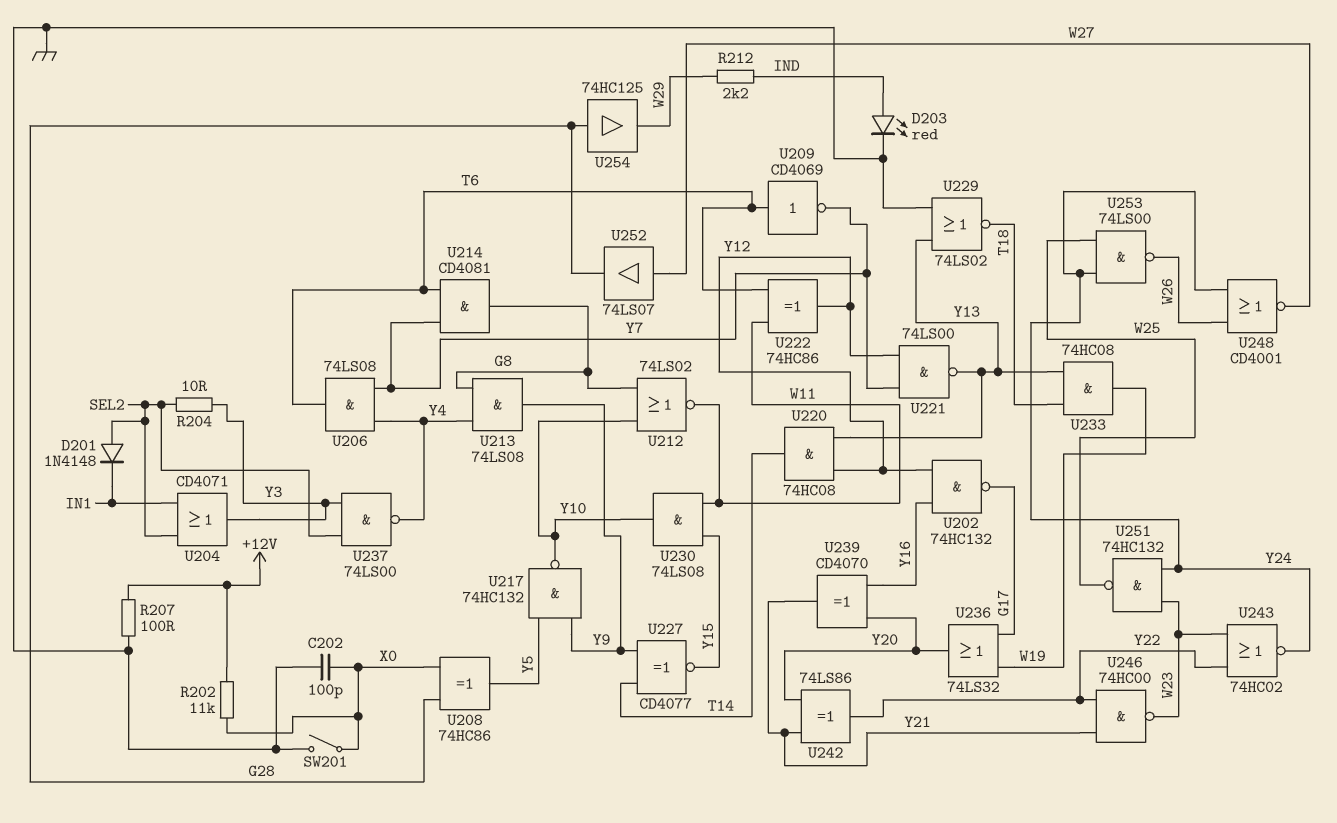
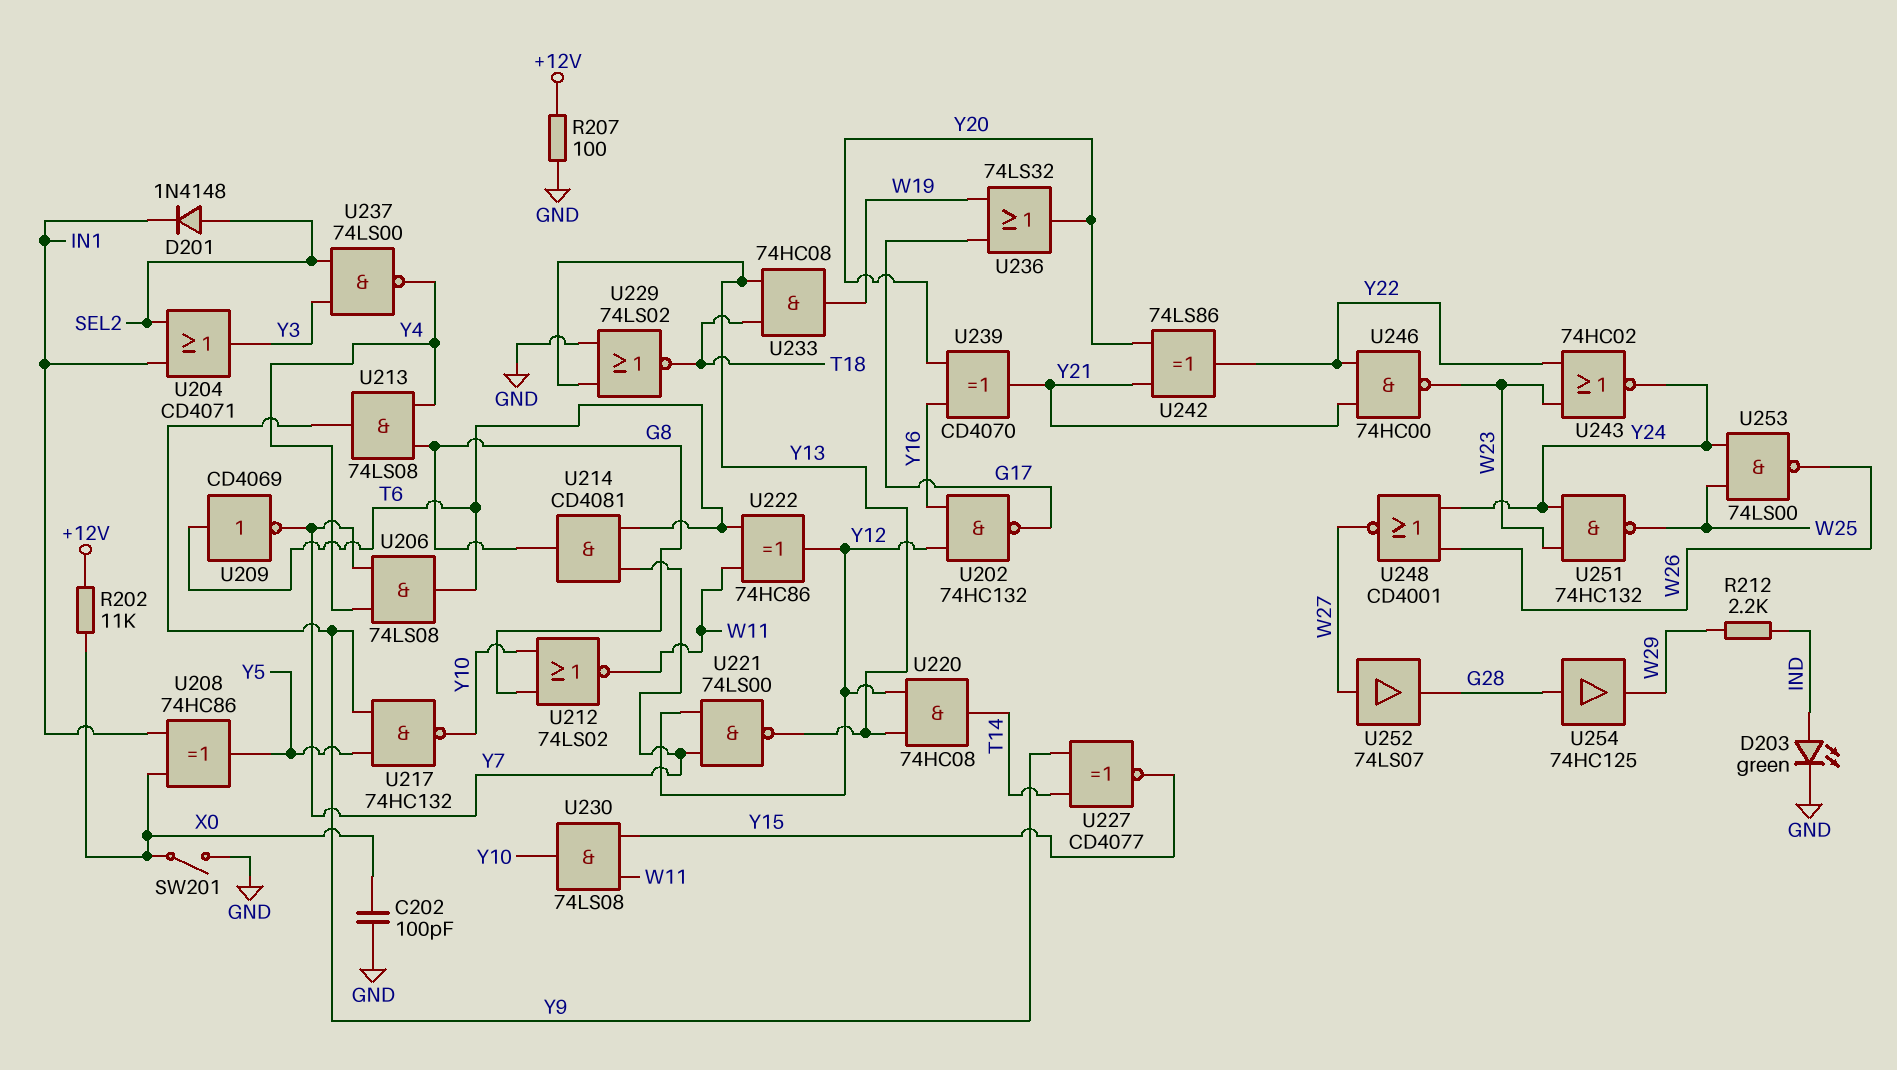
D203: LED red (A IND, K GND) -> LED green (A IND, K GND)
R204: 10 (SEL2, Y3) -> none
U208: XOR 74HC86 (in G28, in X0, out Y5) -> XOR 74HC86 (in IN1, in X0, out Y5)

